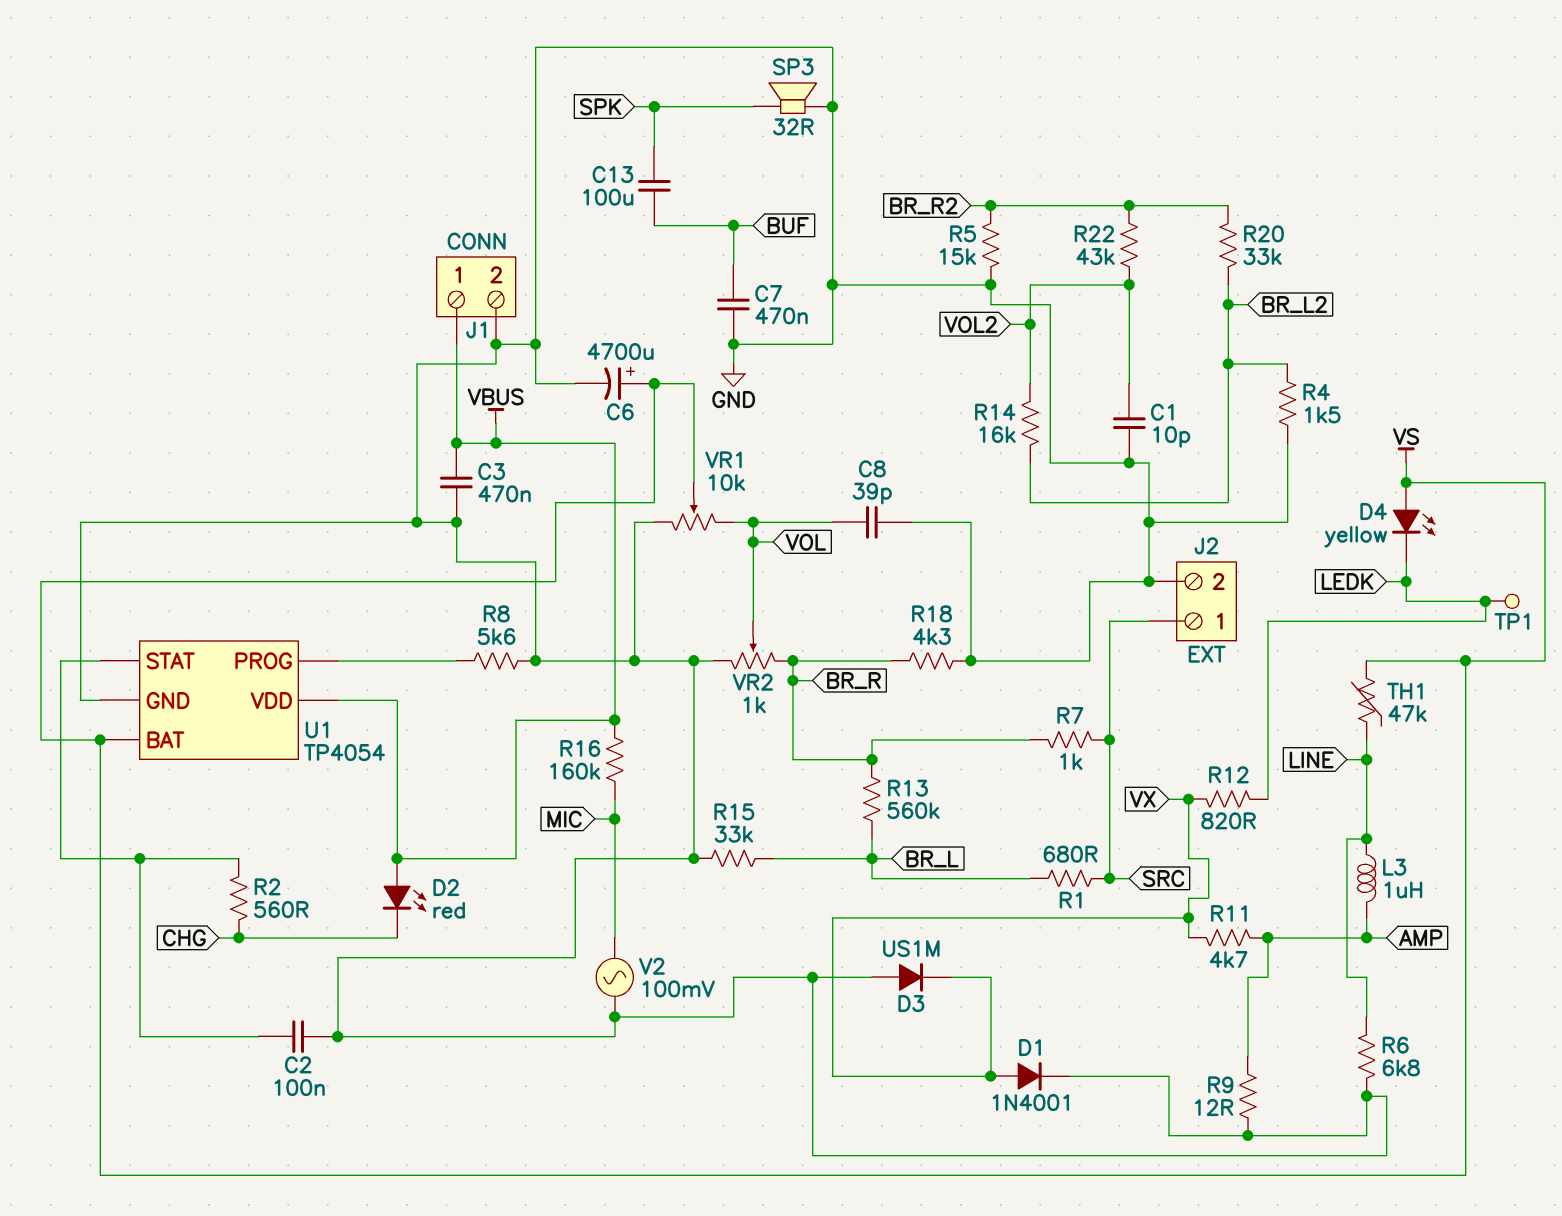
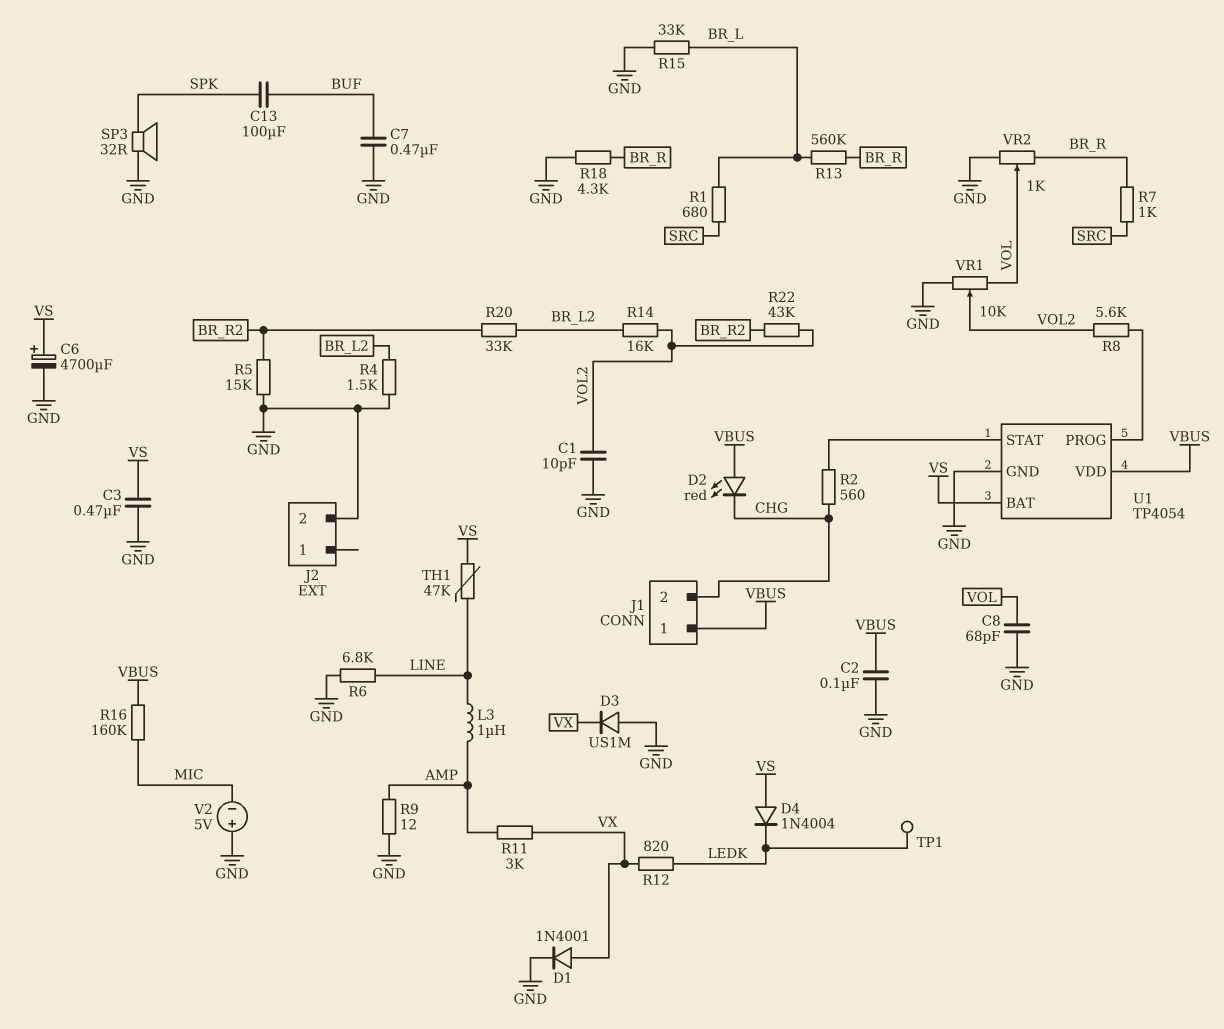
C2: 100nF (GND, U1/STAT) -> 100nF (GND, VBUS)
C3: 470nF (GND, VBUS) -> 470nF (GND, VS)
C8: 39pF (GND, VOL) -> 68pF (GND, VOL)
D4: LED yellow (A VS, K LEDK) -> diode 1N4004 (A VS, K LEDK)
J1 pin 2: GND -> CHG
J2 pin 1: SRC -> none
R8: 5.6k (GND, U1/PROG) -> 5.6k (U1/PROG, VOL2)
R11: 4.7k (AMP, VX) -> 3k (AMP, VX)
V2: AC 100mV (GND, MIC) -> 5V (plus GND, minus MIC)
VR1: 10k (GND, VOL, wiper VS) -> 10k (GND, VOL, wiper VOL2)

